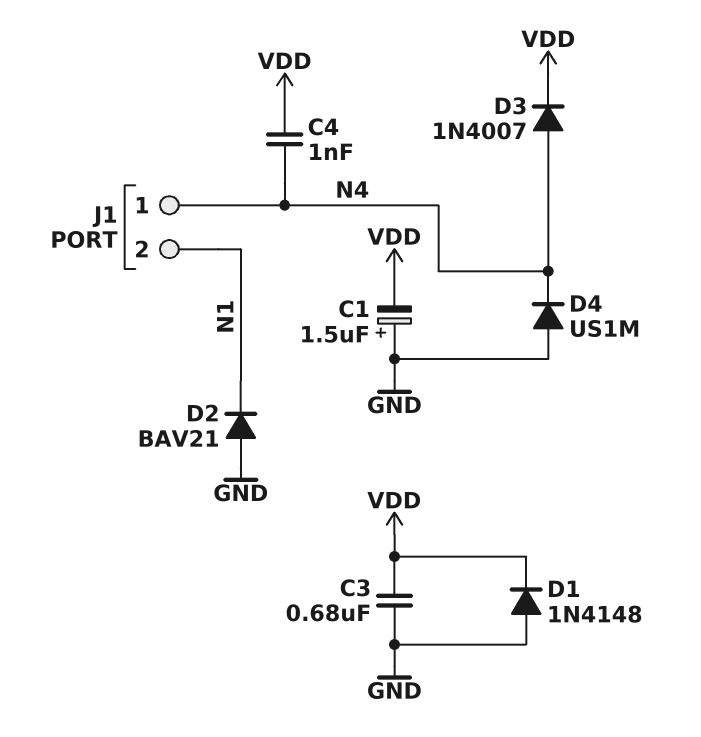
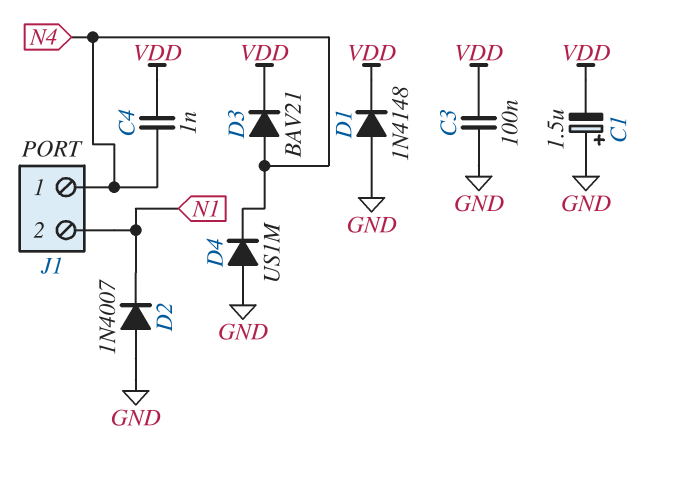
C3: 680nF (GND, VDD) -> 100nF (GND, VDD)
D2: diode BAV21 (A GND, K N1) -> diode 1N4007 (A GND, K N1)
D3: diode 1N4007 (A N4, K VDD) -> diode BAV21 (A N4, K VDD)

